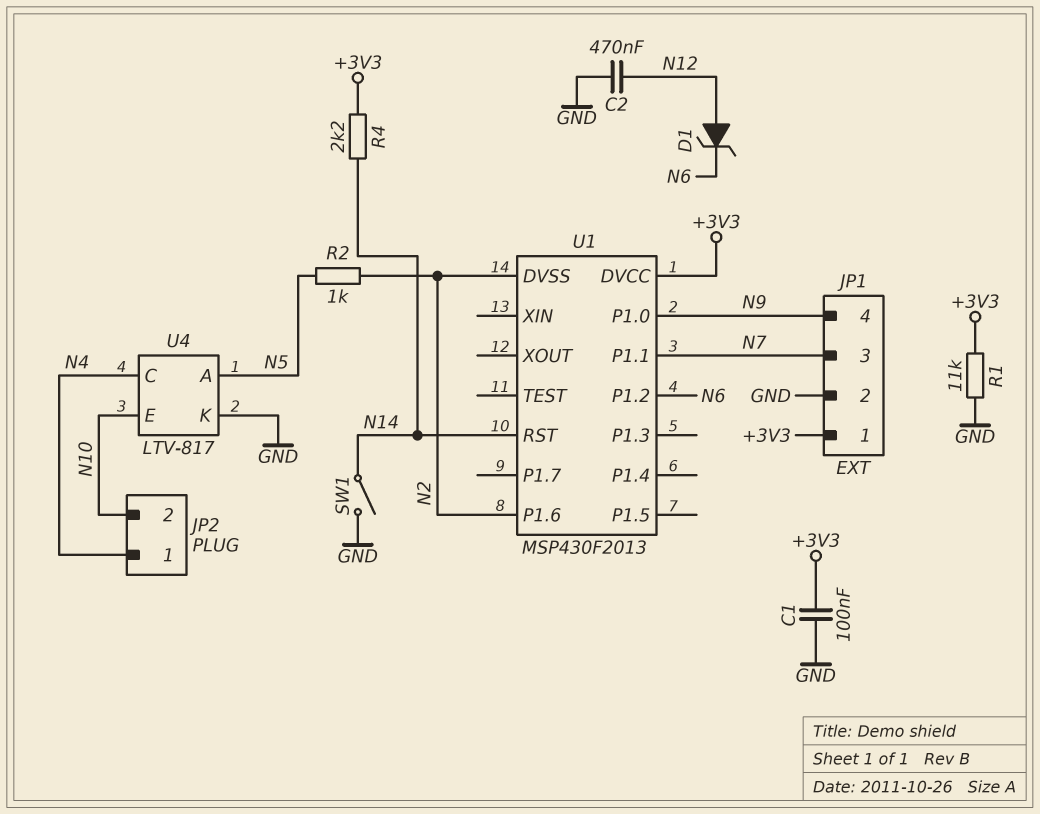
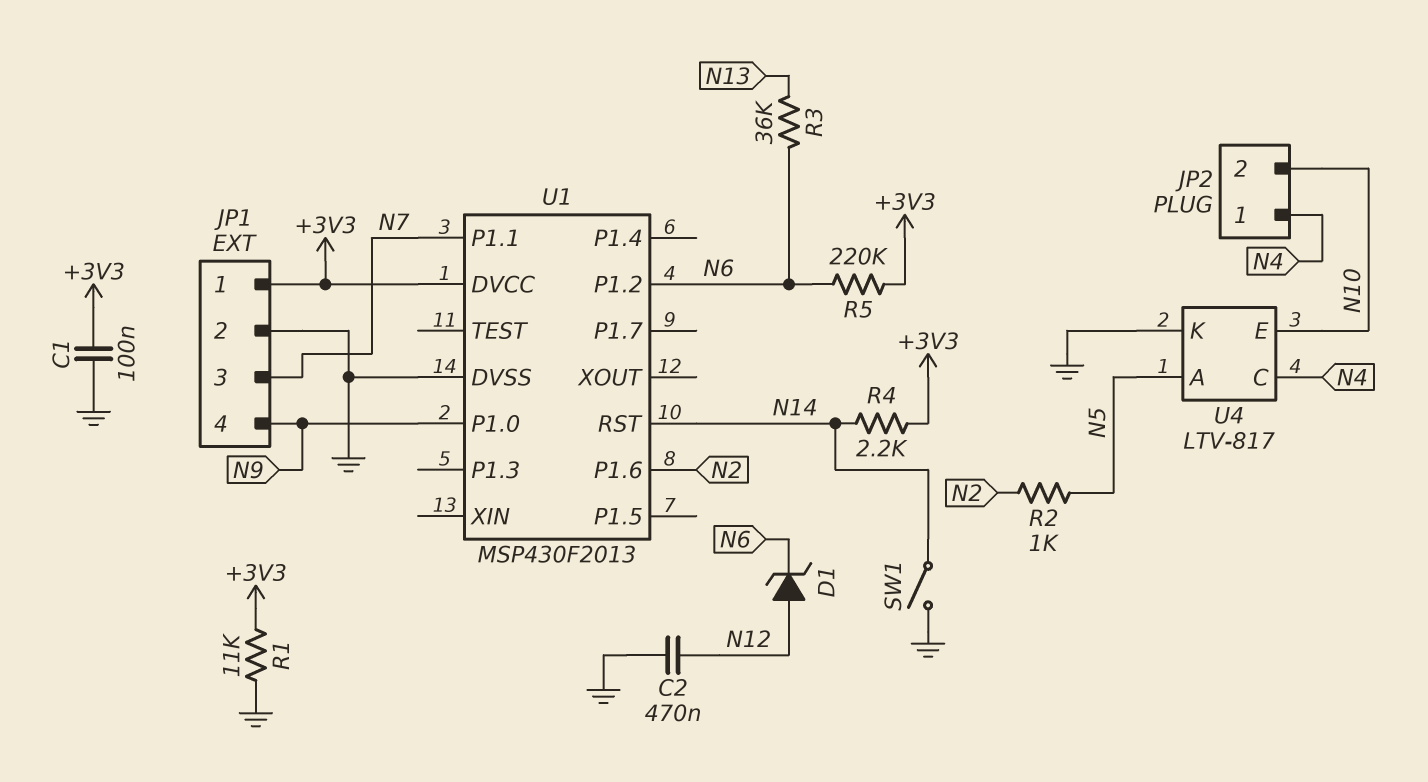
R3: none -> 36k (N6, N13)
R5: none -> 220k (+3V3, N6)
U1 pin DVSS: N2 -> GND

